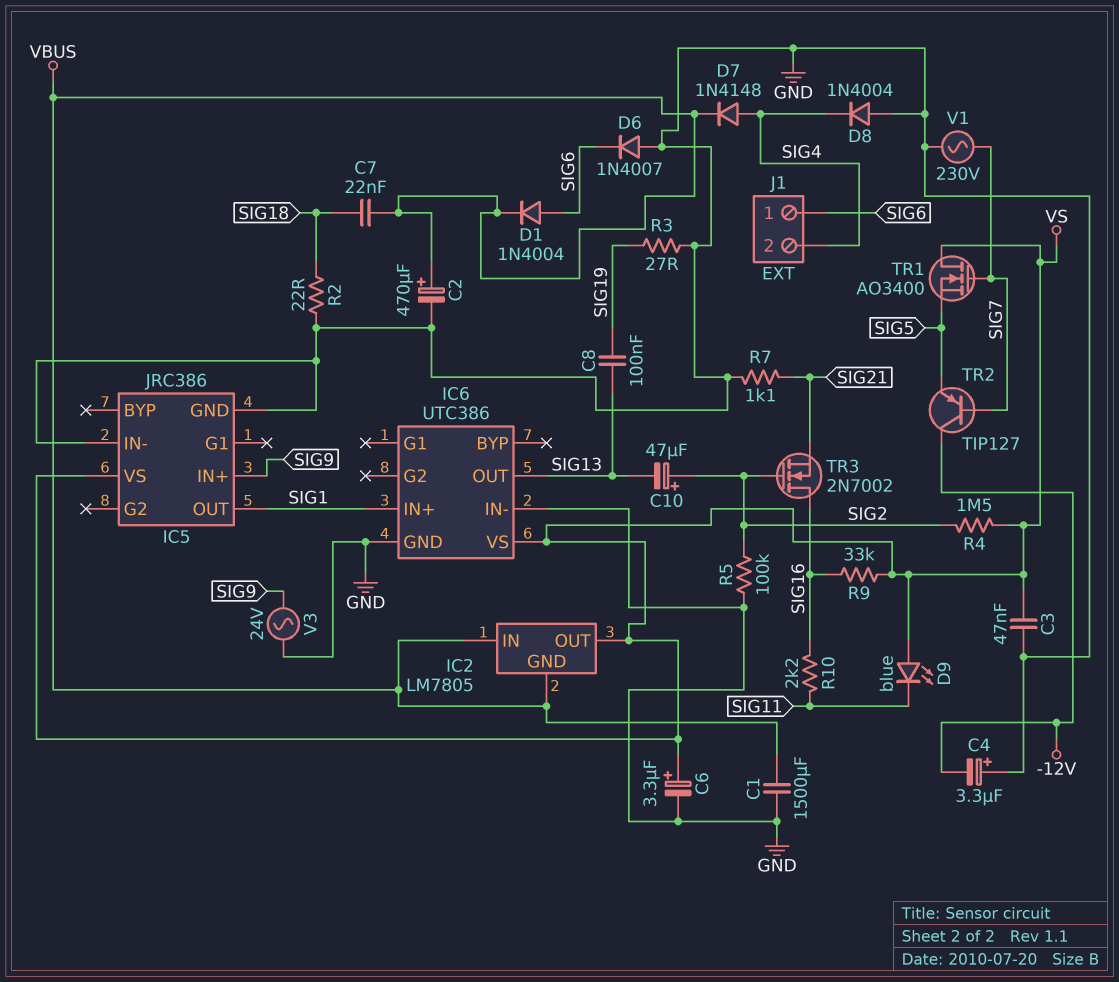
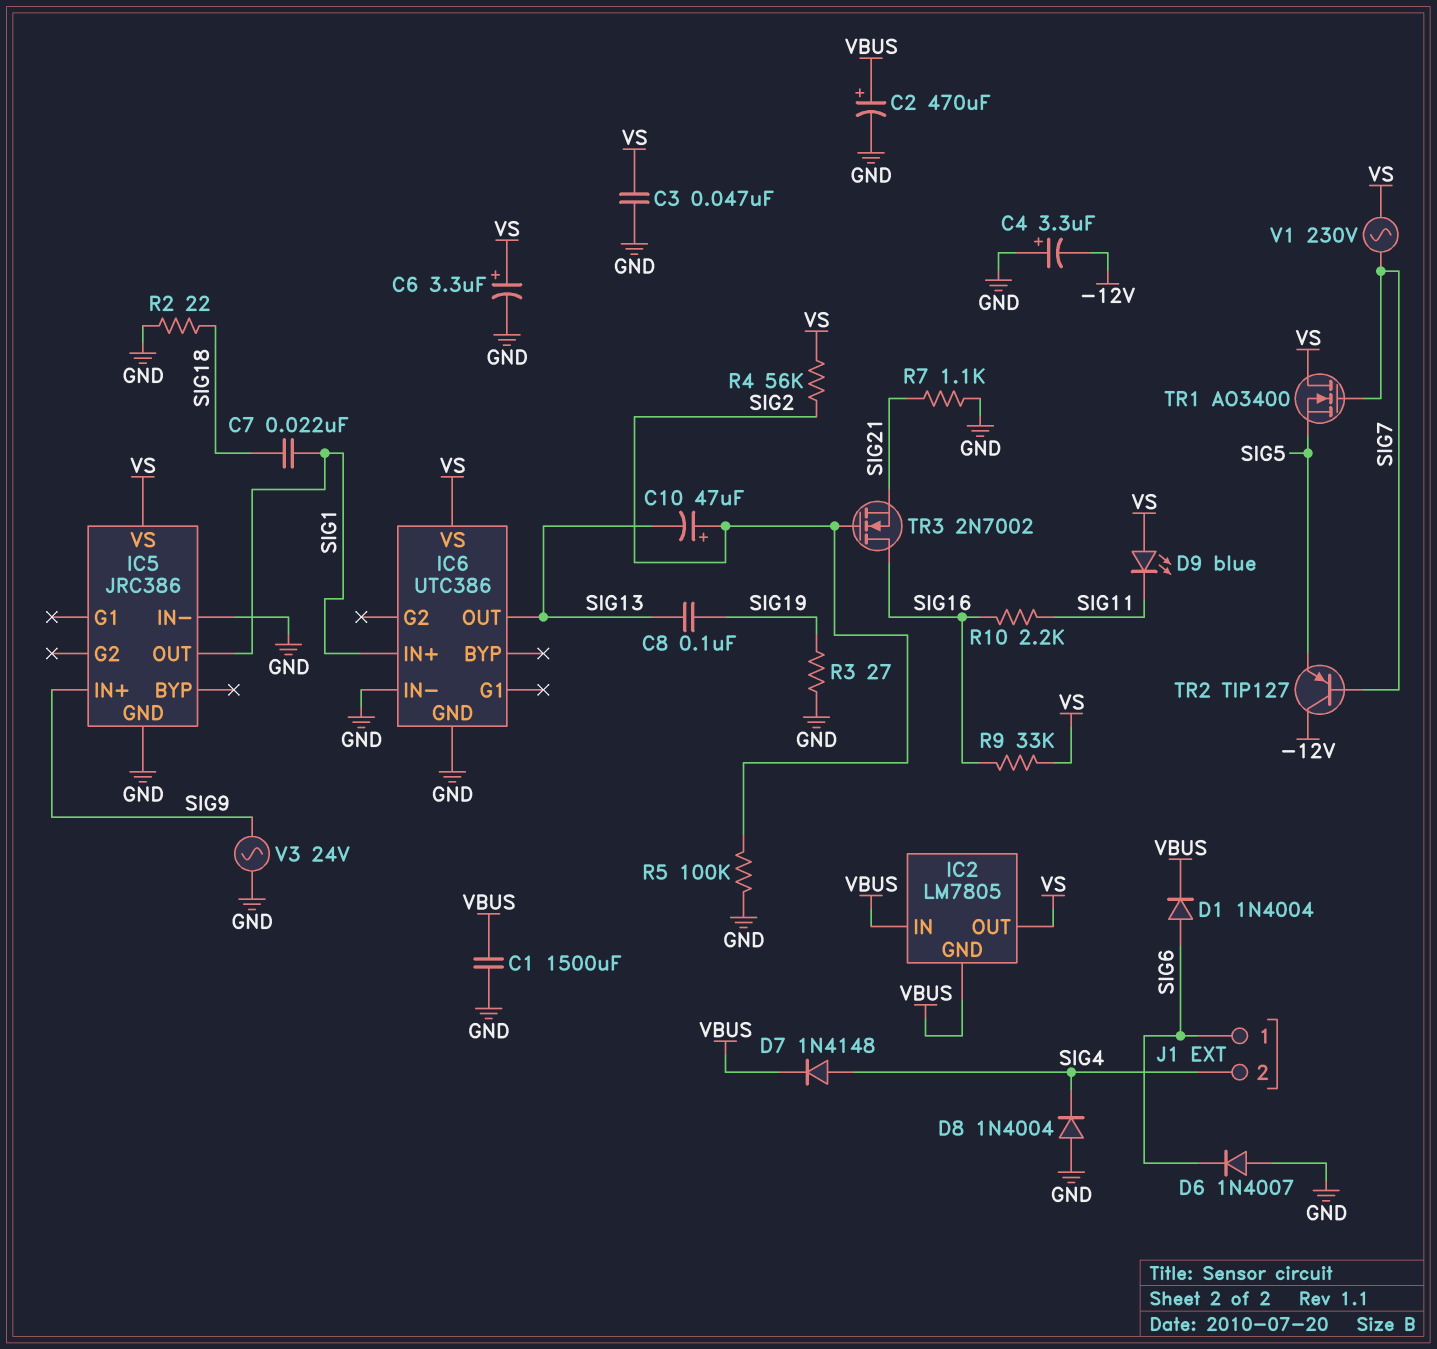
C7: 22nF (SIG18, VBUS) -> 22nF (SIG1, SIG18)
R4: 1.5M (SIG2, VS) -> 56k (SIG2, VS)
V1: AC 230V (GND, SIG7) -> AC 230V (SIG7, VS)

